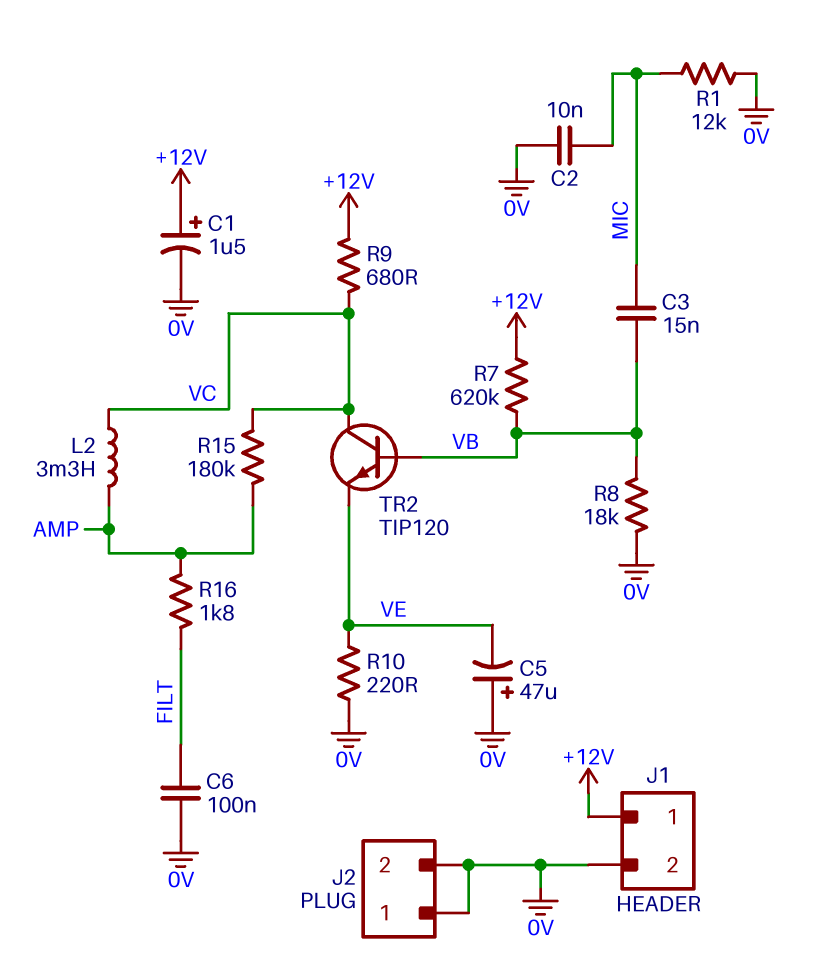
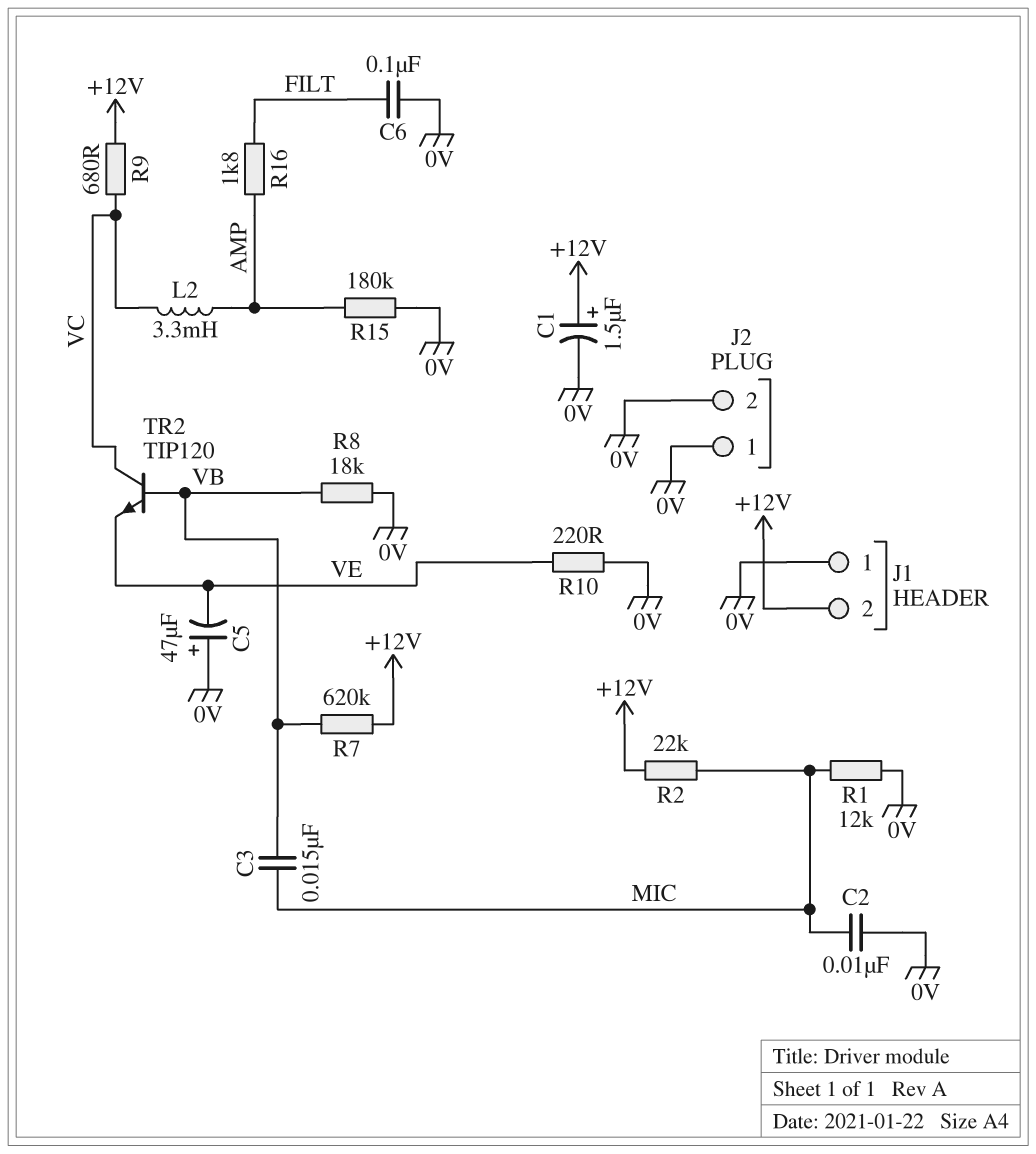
J1 pin 1: +12V -> 0V
J1 pin 2: 0V -> +12V
R2: none -> 22k (+12V, MIC)
R15: 180k (AMP, VC) -> 180k (0V, AMP)

